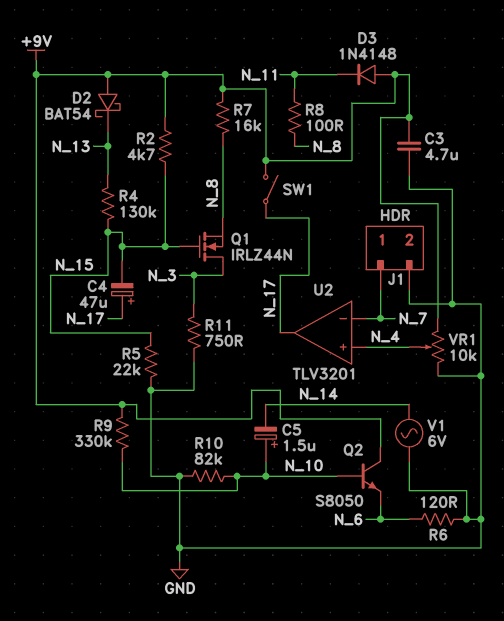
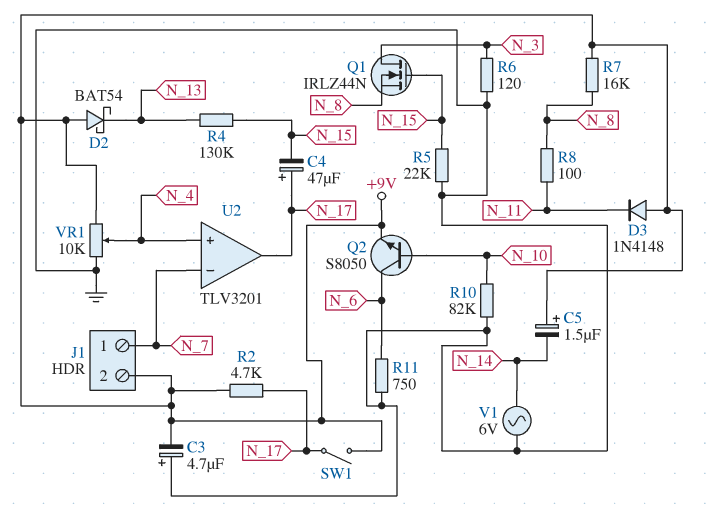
C3: 4.7uF (+9V, GND) -> 4.7uF (plus GND, minus +9V)
C5: 1.5uF (plus N_10, minus N_14) -> 1.5uF (plus +9V, minus N_14)
J1 pin 2: GND -> +9V
Q2: NPN S8050 (B N_10, C +9V, E N_6) -> NPN S8050 (B N_10, C N_6, E +9V)
R2: 4.7k (+9V, N_15) -> 4.7k (+9V, N_17)
R6: 120 (GND, N_6) -> 120 (GND, N_3)
R9: 330k (+9V, N_10) -> none
R11: 750 (GND, N_3) -> 750 (GND, N_6)

